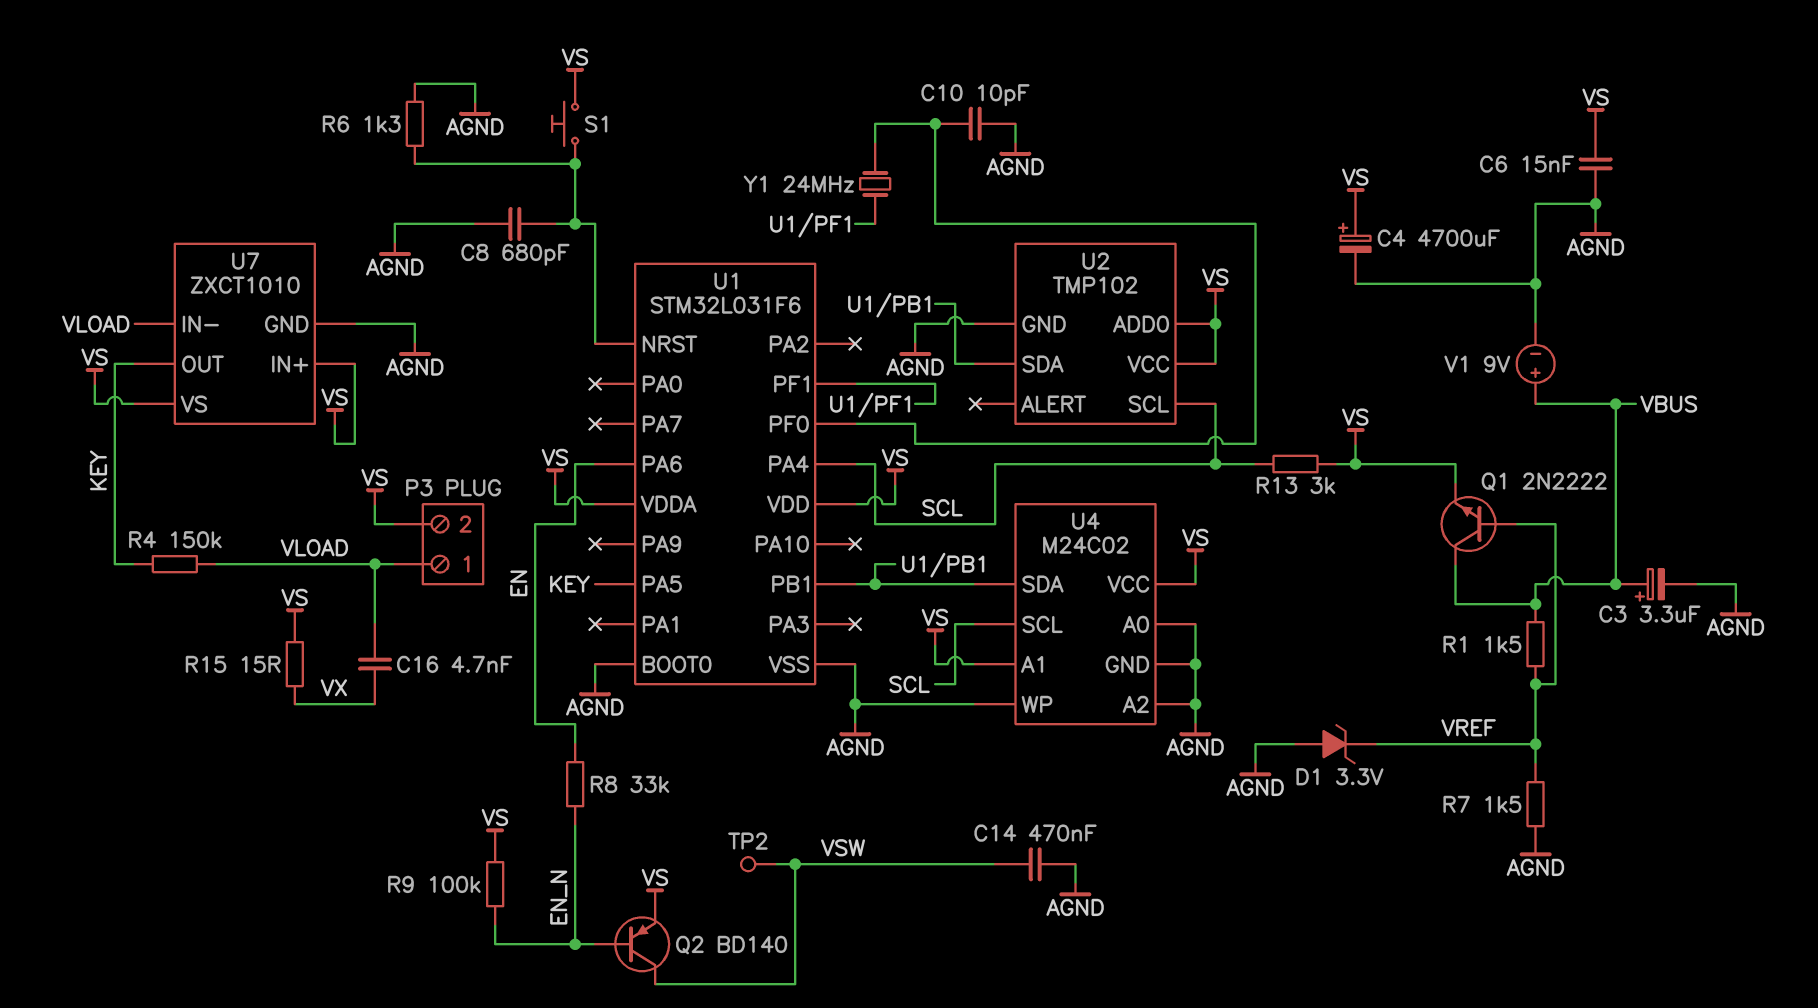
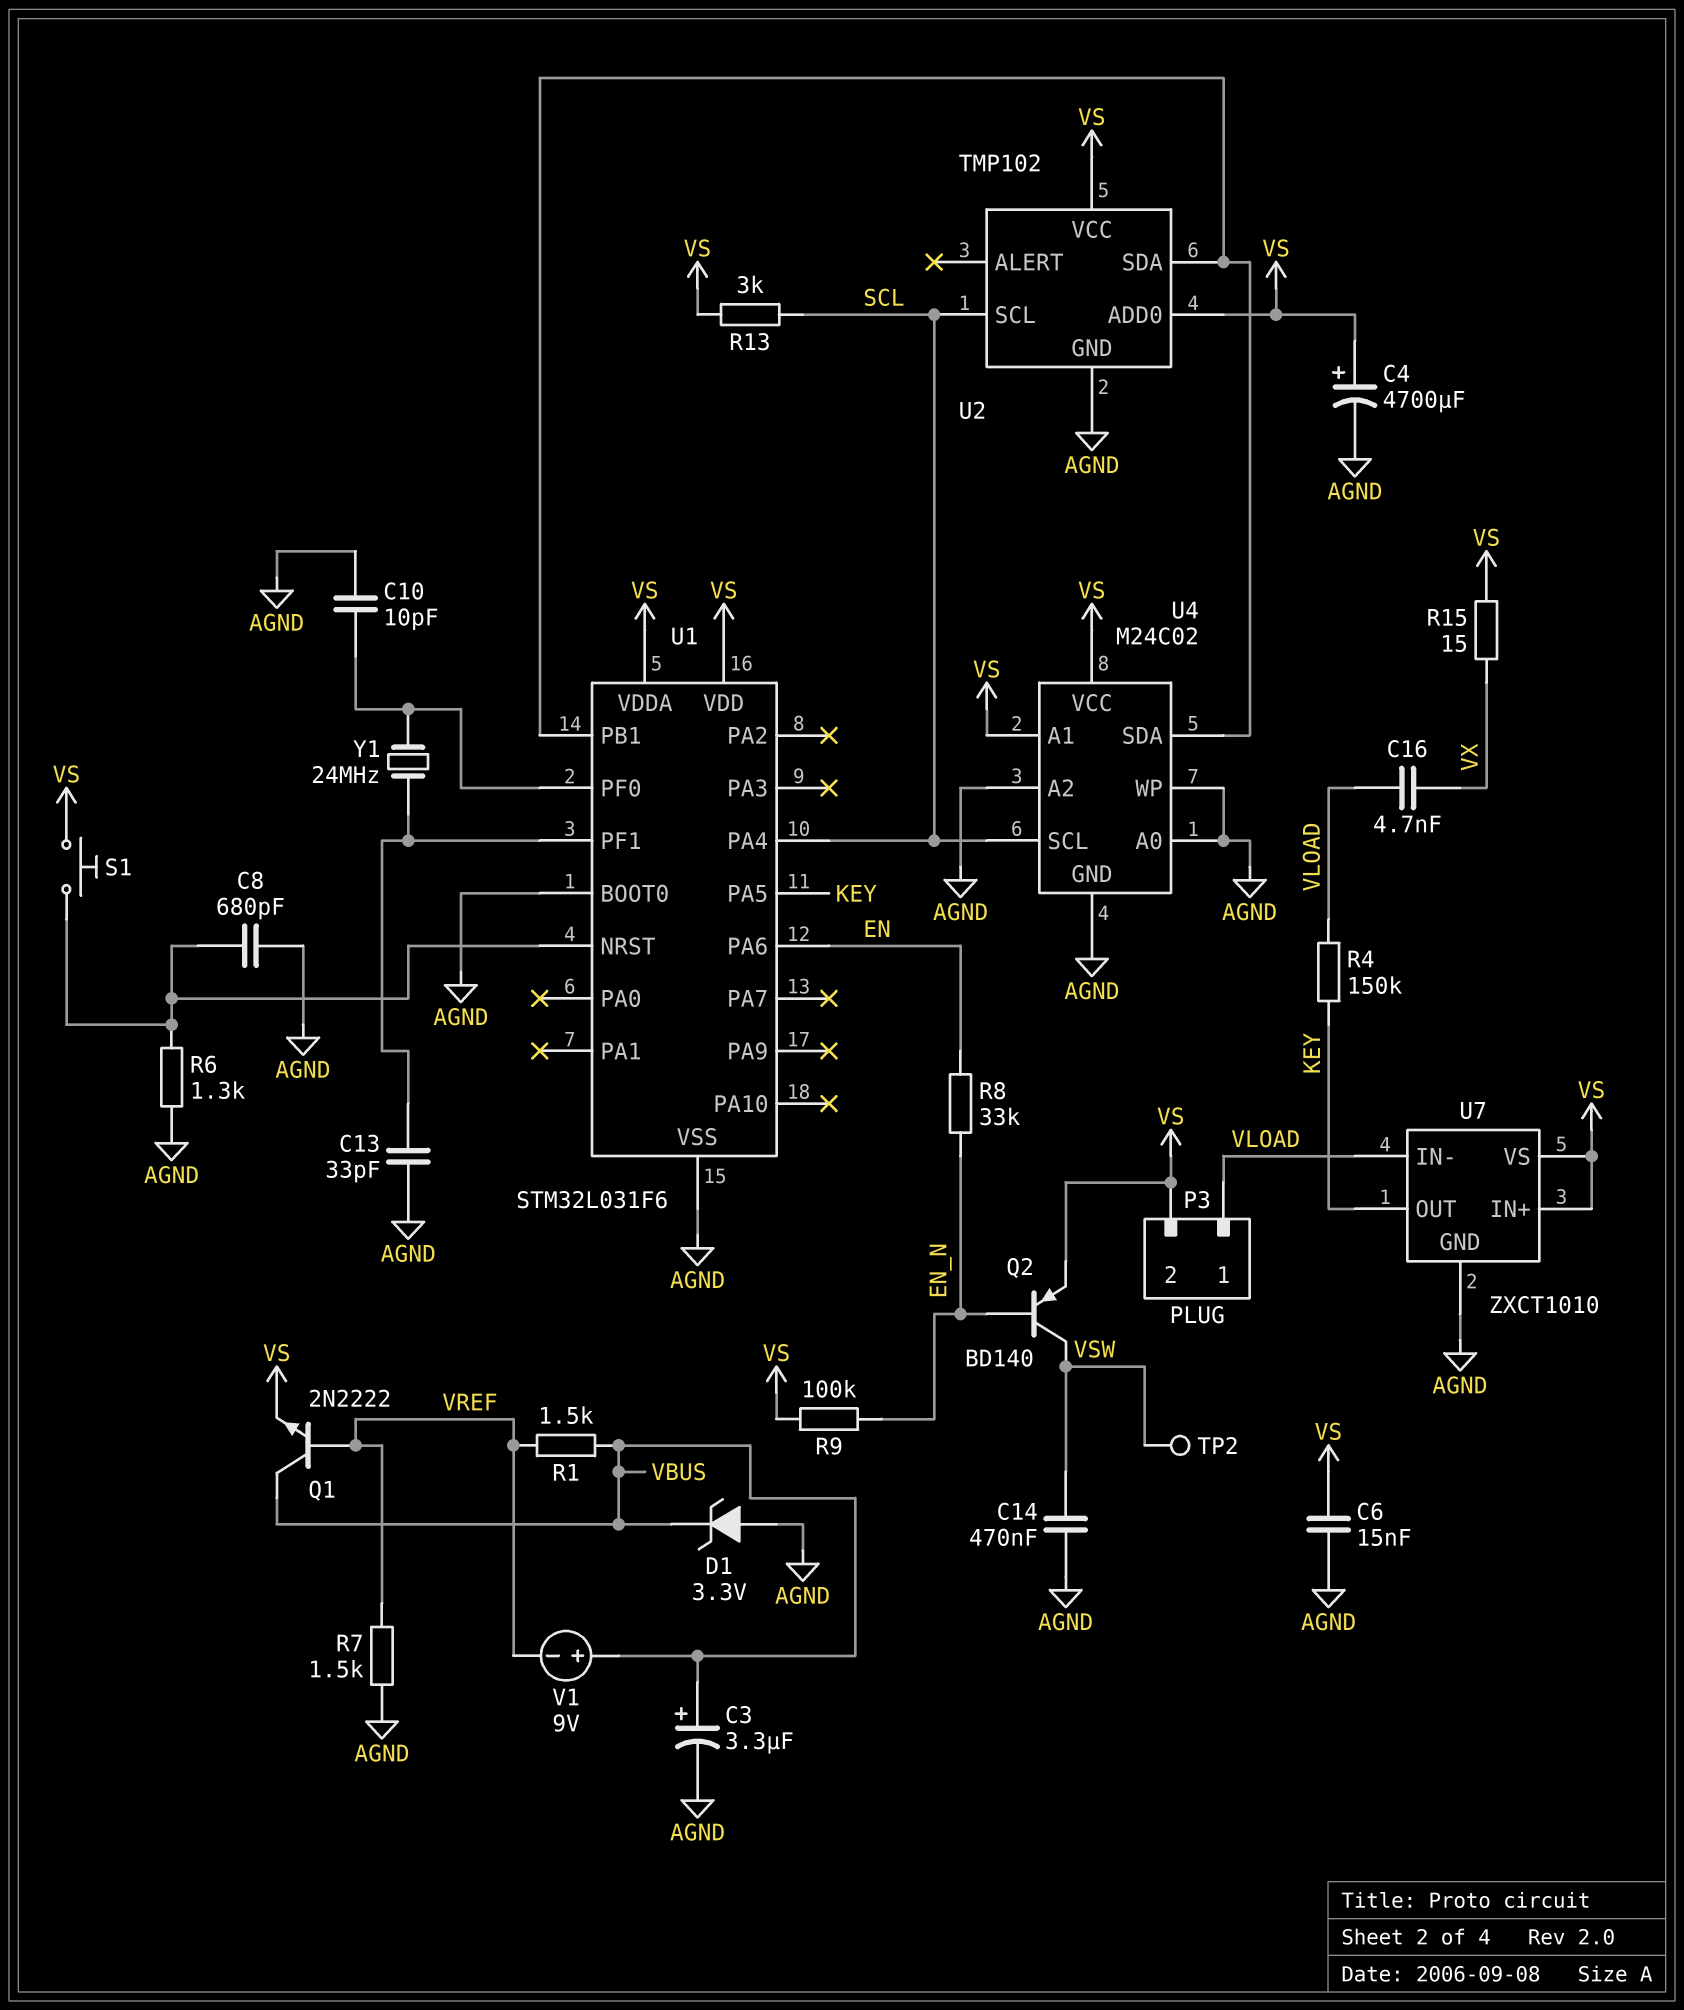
C13: none -> 33pF (AGND, U1/PF1)
D1: zener 3.3V (A AGND, K VREF) -> zener 3.3V (A AGND, K VBUS)
V1: 9V (plus VBUS, minus AGND) -> 9V (plus VBUS, minus VREF)

